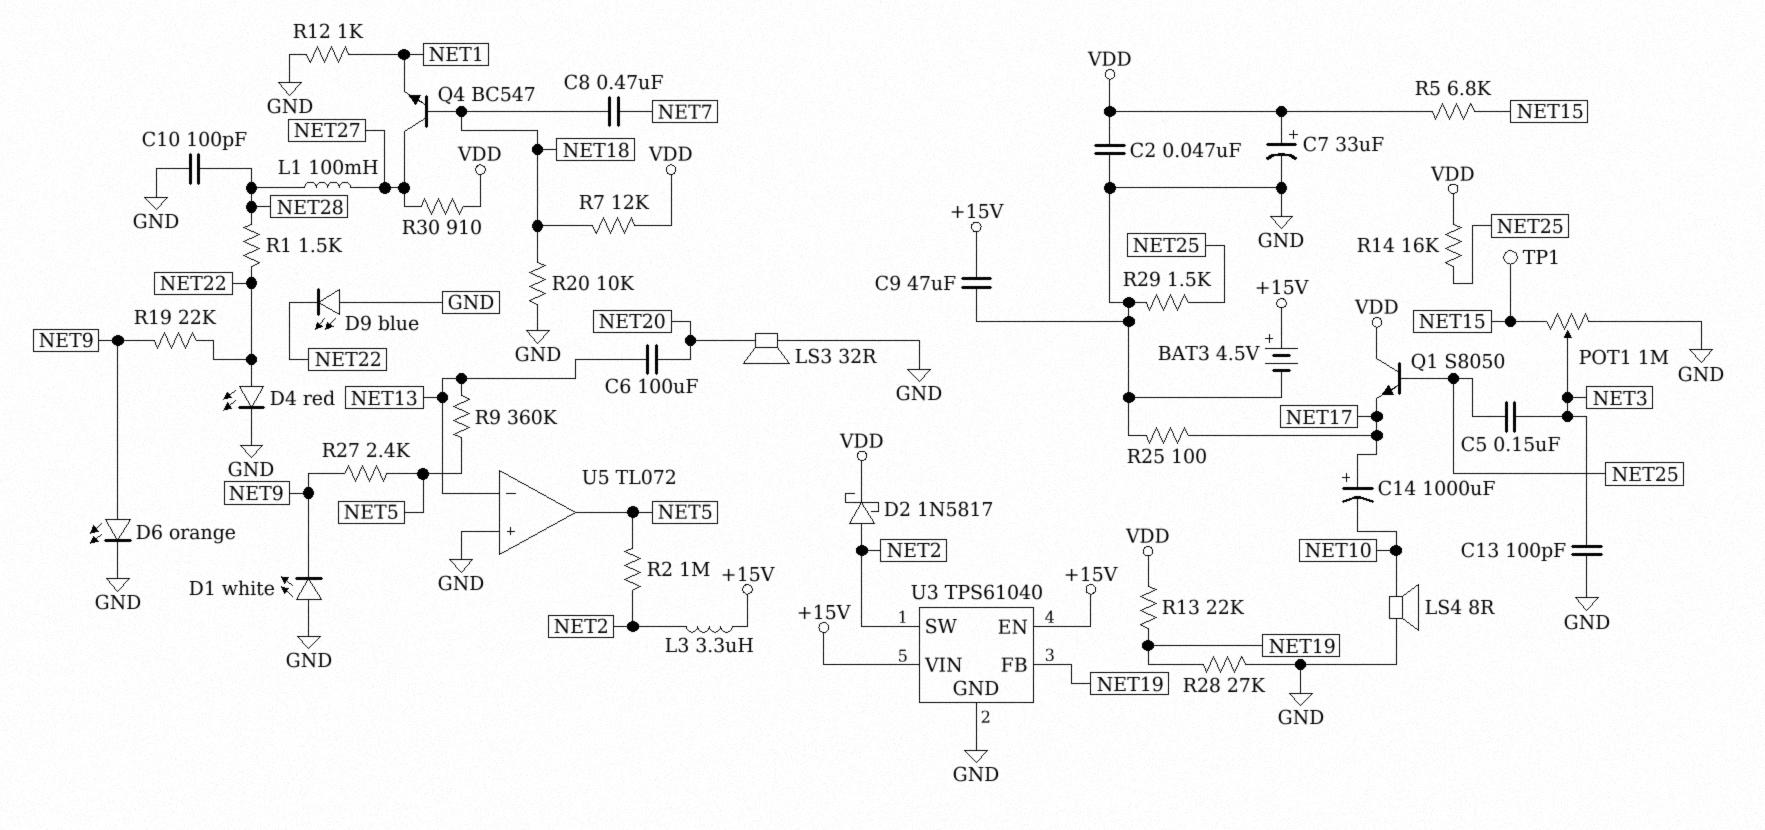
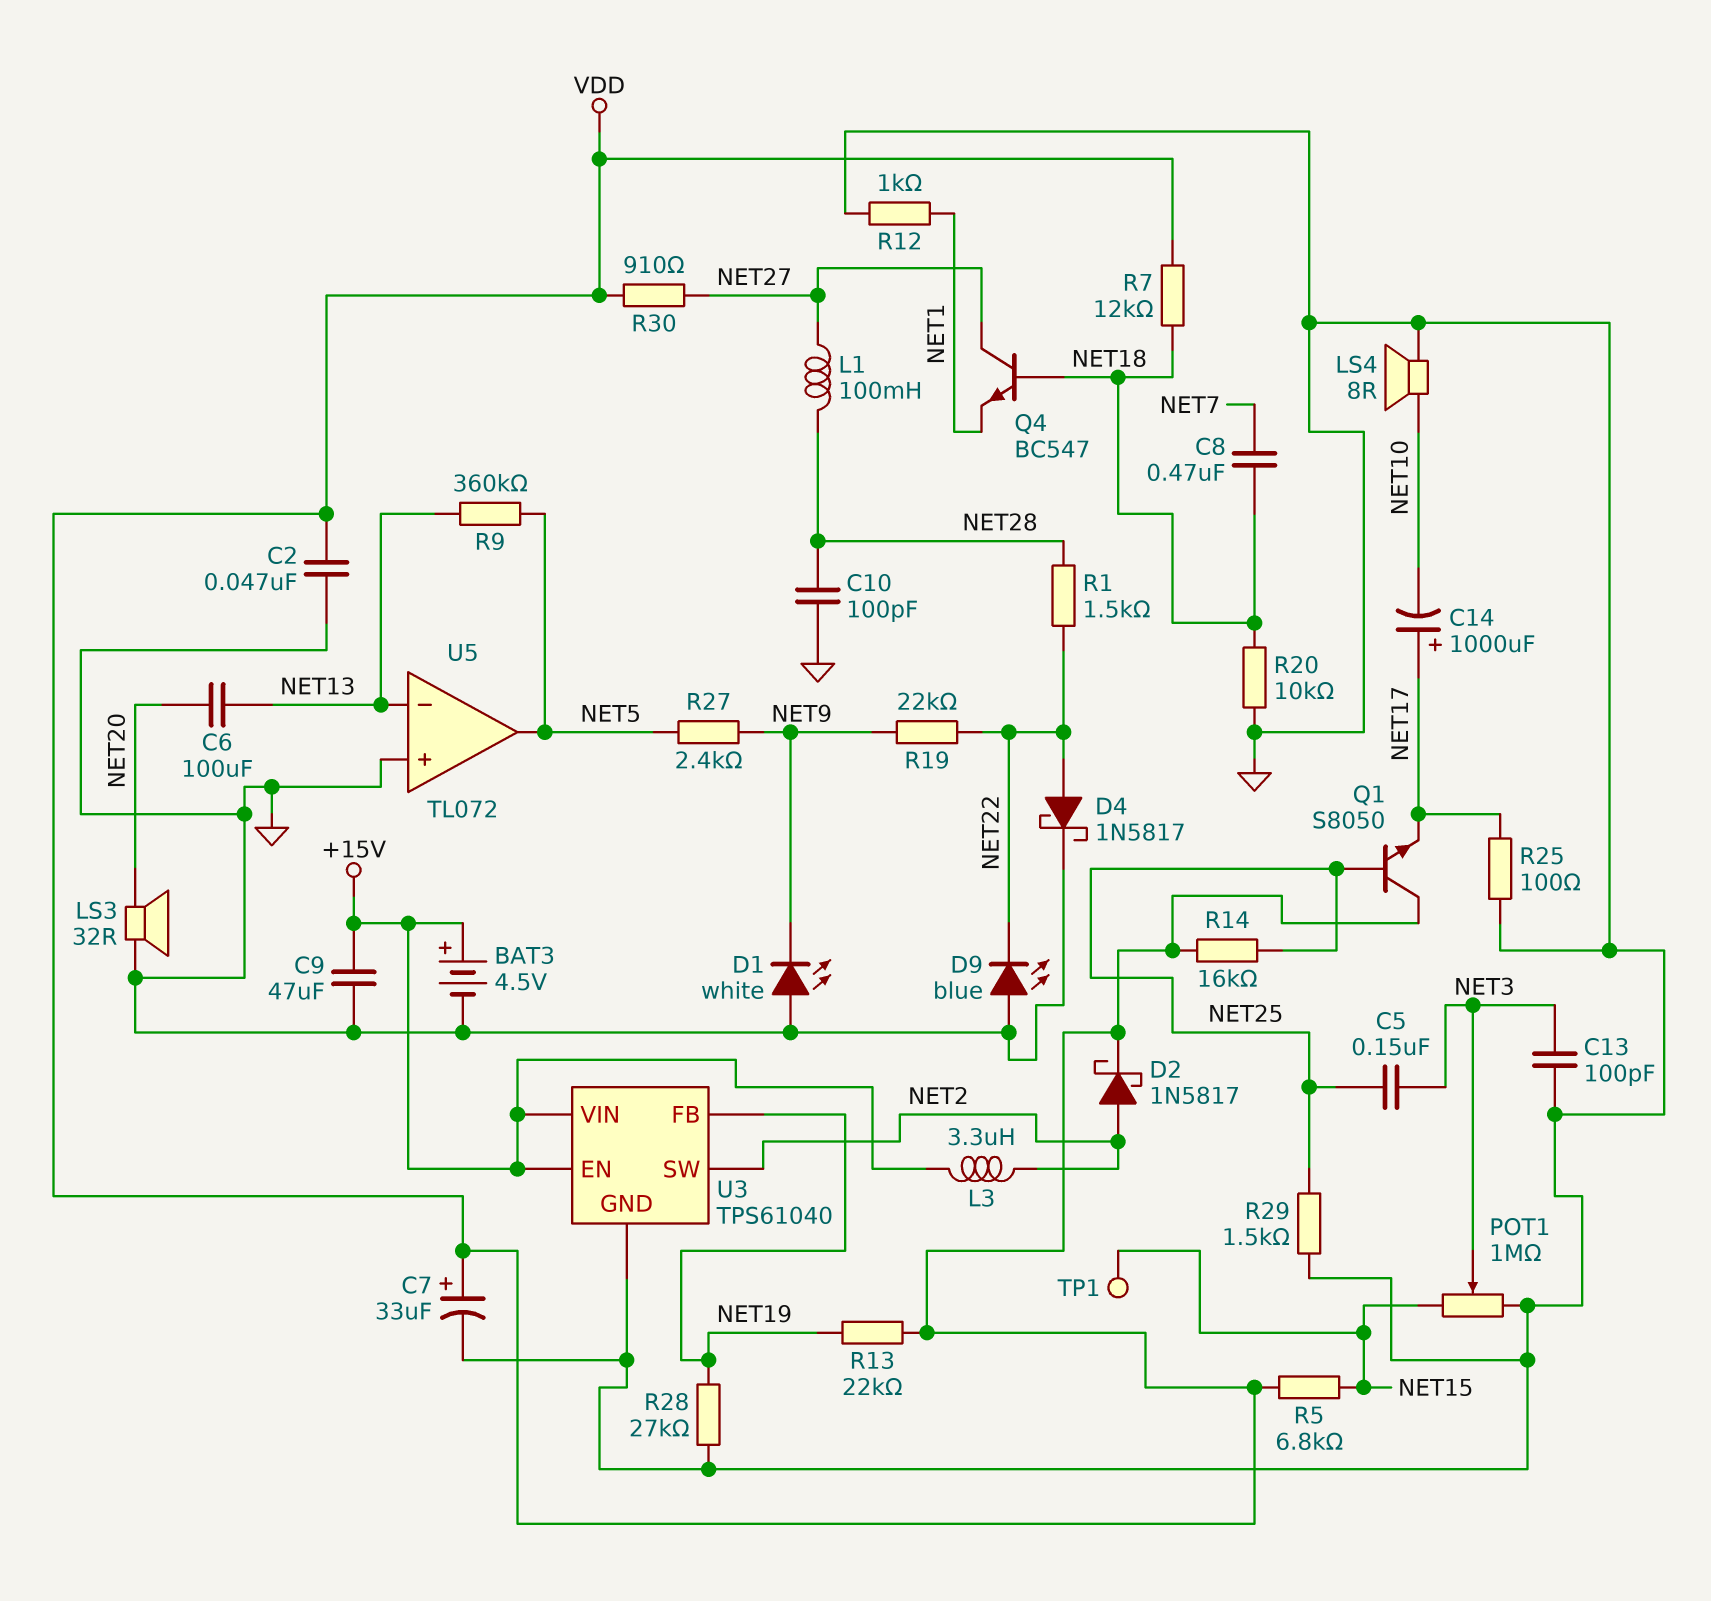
D4: LED red (A NET22, K GND) -> schottky 1N5817 (A NET22, K GND)
D6: LED orange (A NET9, K GND) -> none
R2: 1M (NET2, NET5) -> none

